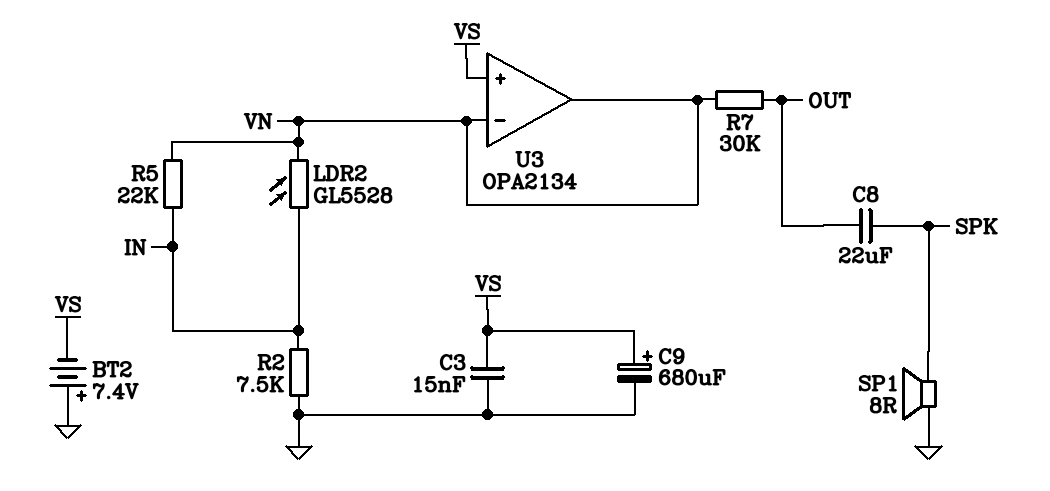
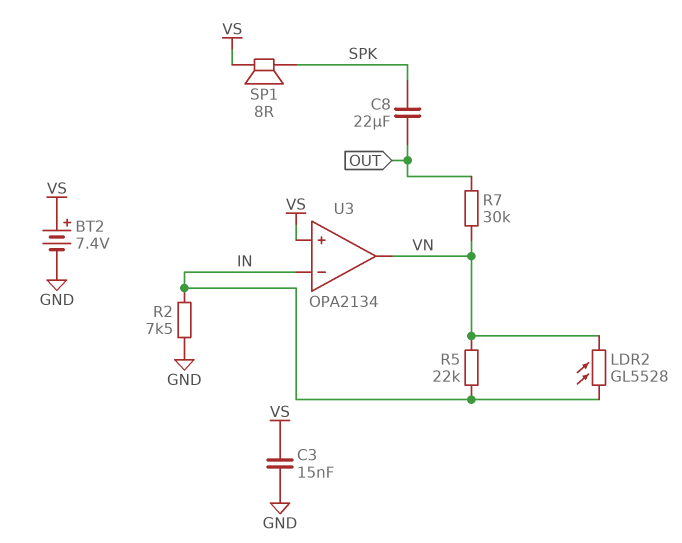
BT2: 7.4V (plus GND, minus VS) -> 7.4V (plus VS, minus GND)
C9: 680uF (plus VS, minus GND) -> none
SP1: speaker 8R (GND, SPK) -> speaker 8R (SPK, VS)
U3 pin in-: VN -> IN

